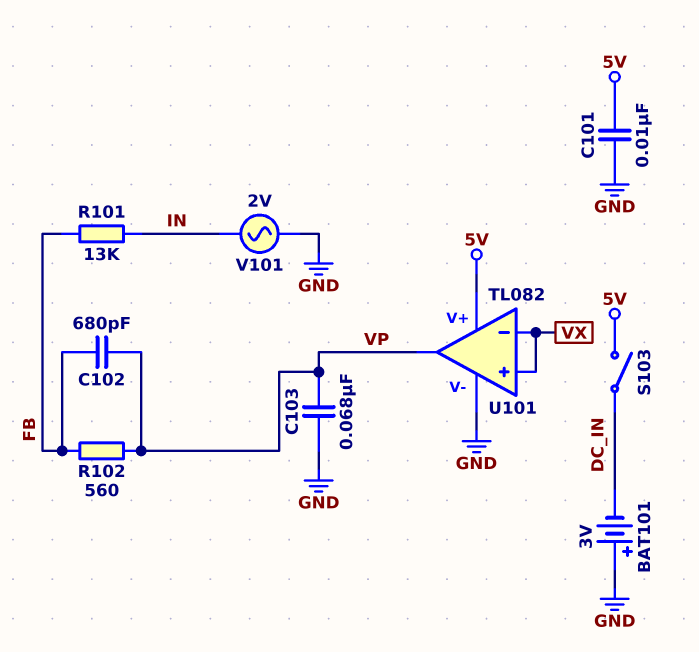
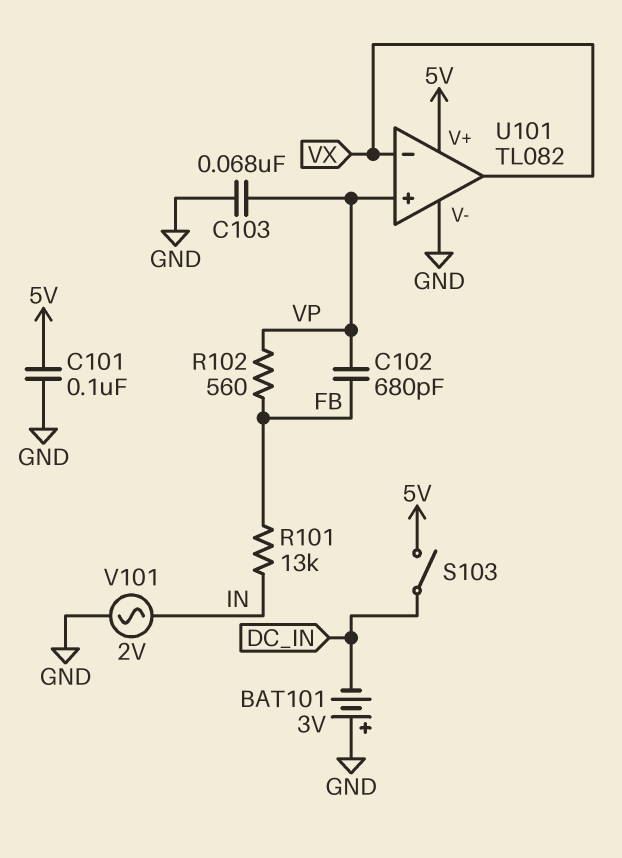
C101: 10nF (5V, GND) -> 100nF (5V, GND)
U101 pin in+: VX -> VP
U101 pin out: VP -> VX

